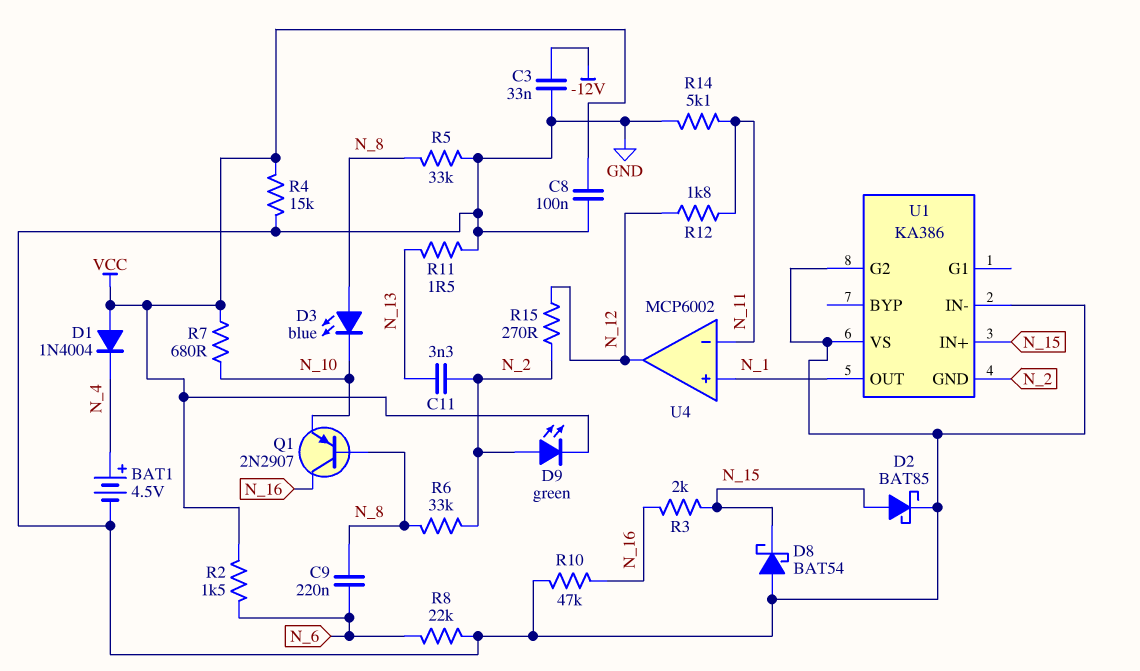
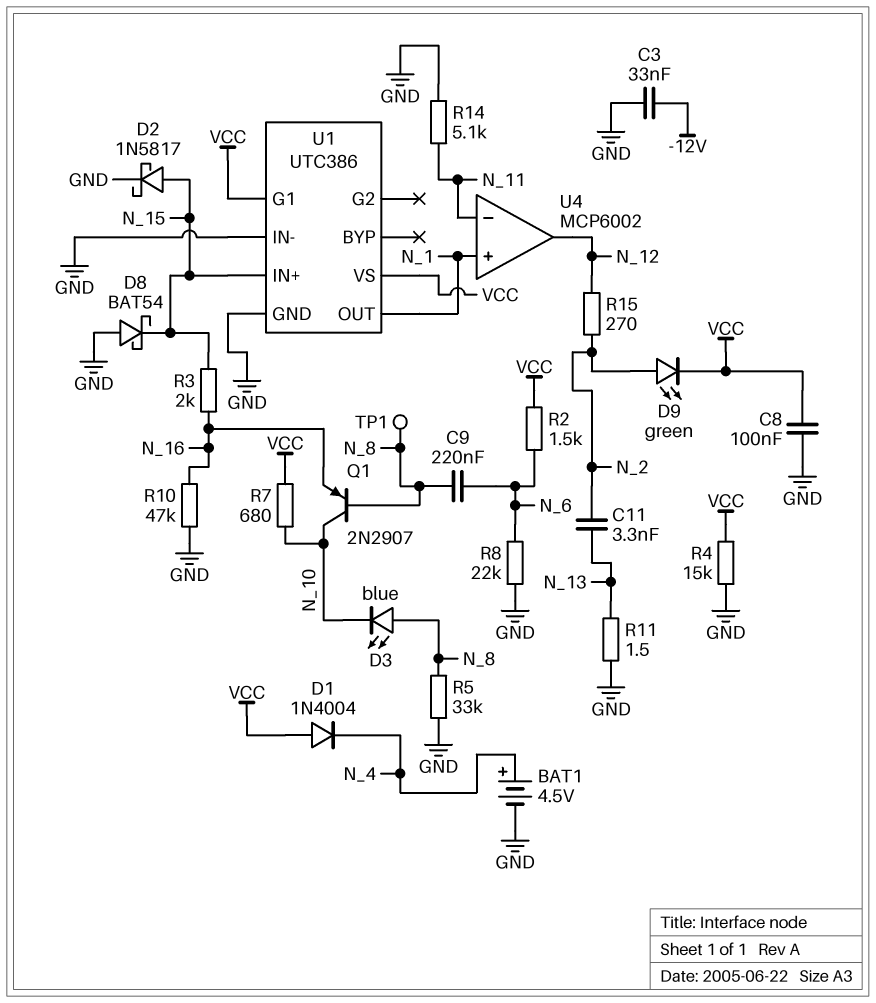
D2: schottky BAT85 (A N_15, K GND) -> schottky 1N5817 (A N_15, K GND)
Q1: PNP 2N2907 (B N_8, C N_16, E N_10) -> PNP 2N2907 (B N_8, C N_10, E N_16)
R6: 33k (N_2, N_8) -> none
R12: 1.8k (N_11, N_12) -> none
TP1: none -> test point (N_8)
U1: KA386 -> UTC386
U1 pin G1: none -> VCC
U1 pin G2: GND -> none
U1 pin GND: N_2 -> GND
U1 pin VS: GND -> VCC

